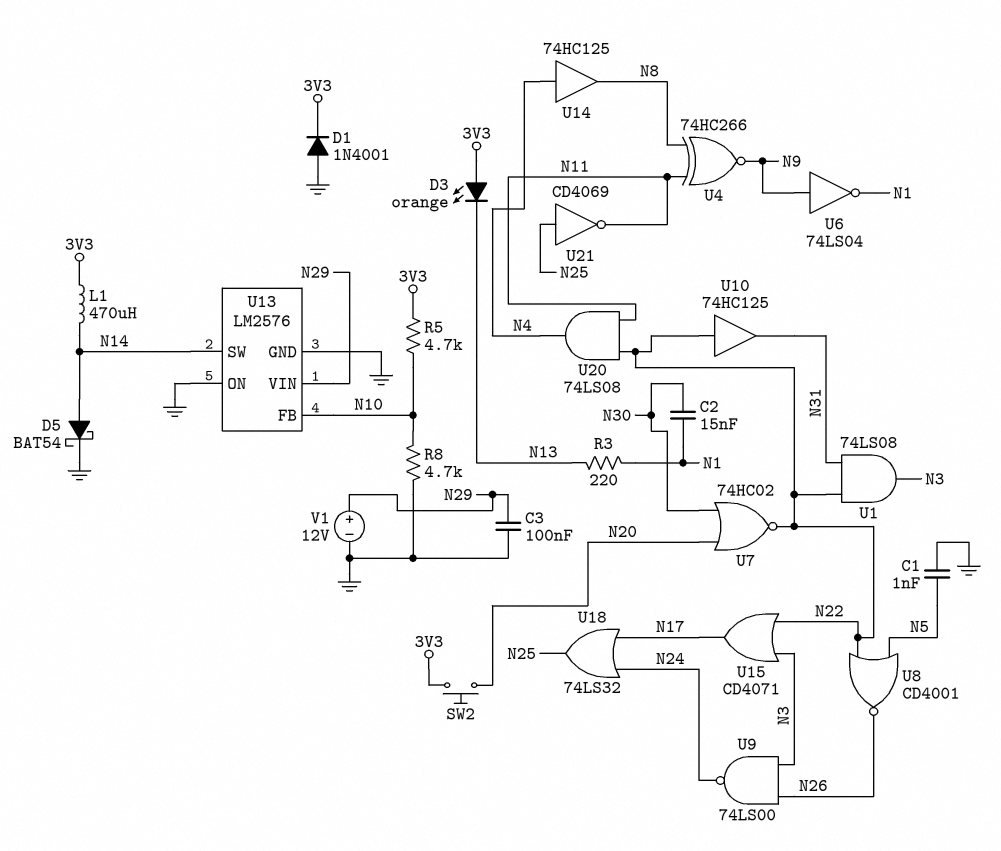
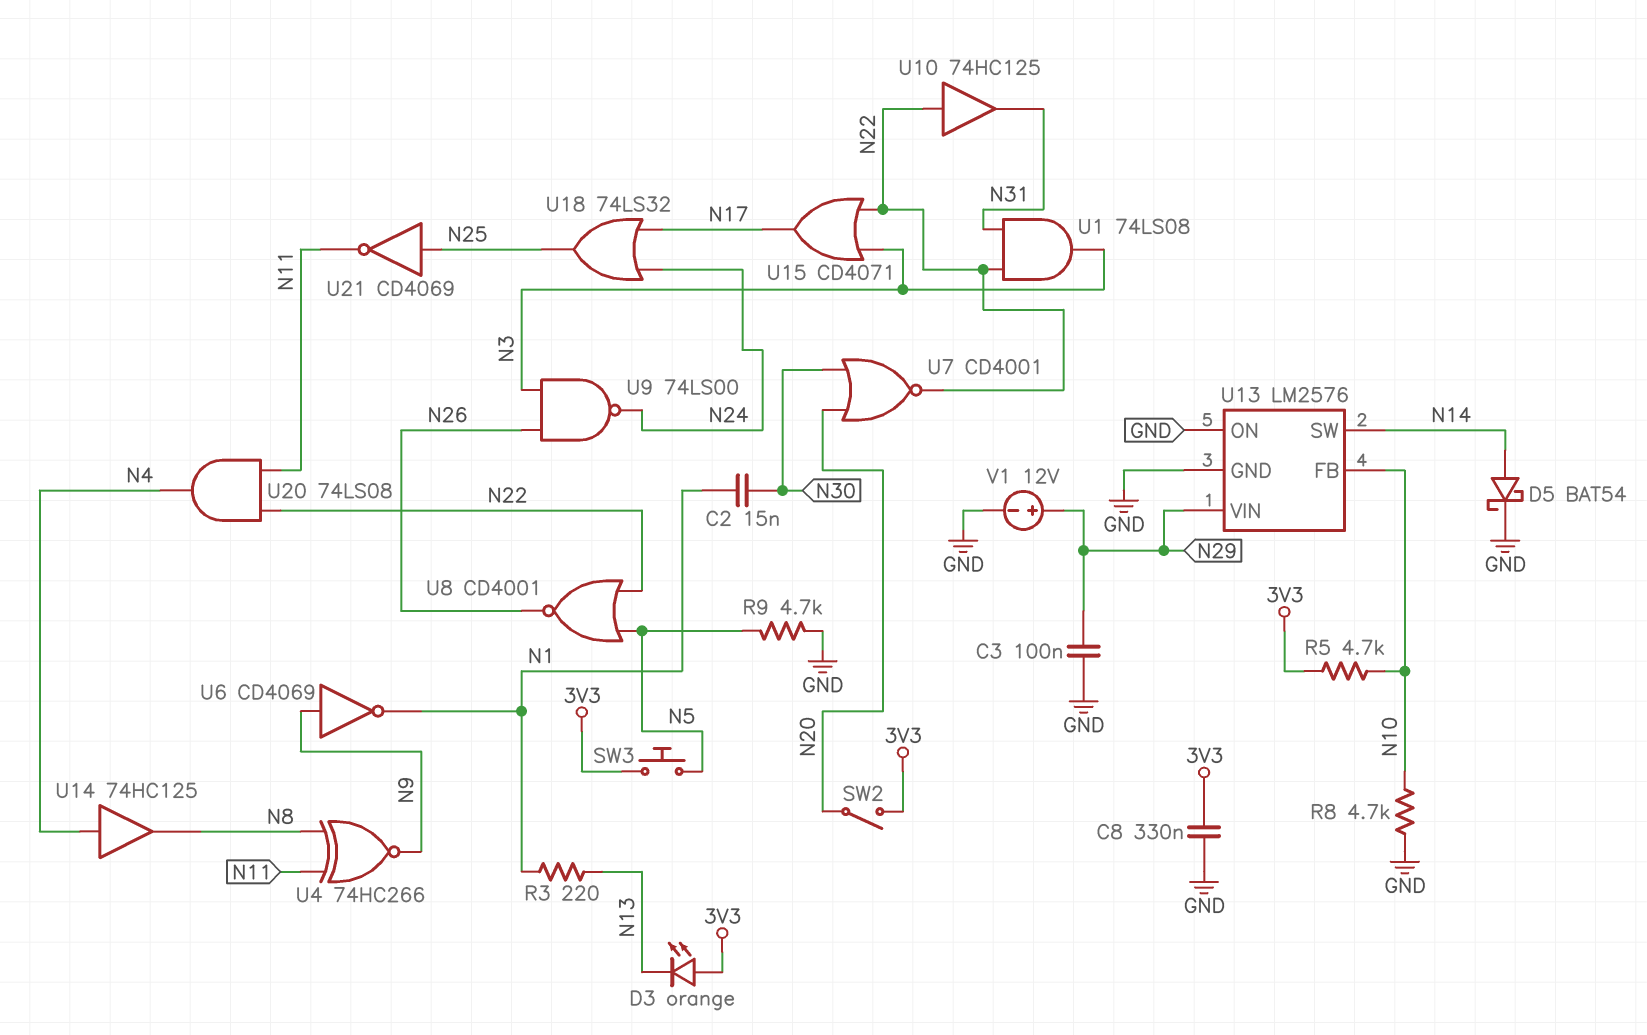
C1: 1nF (GND, N5) -> none
C8: none -> 330nF (3V3, GND)
D1: diode 1N4001 (A GND, K 3V3) -> none
L1: 470uH (3V3, N14) -> none
R9: none -> 4.7k (GND, N5)
SW2: button (3V3, N20) -> switch (3V3, N20)
SW3: none -> button (3V3, N5)
U6: NOT 74LS04 (in N9, out N1) -> NOT CD4069 (in N9, out N1)
U7: NOR 74HC02 (in N20, in N30, out N22) -> NOR CD4001 (in N20, in N30, out N22)

